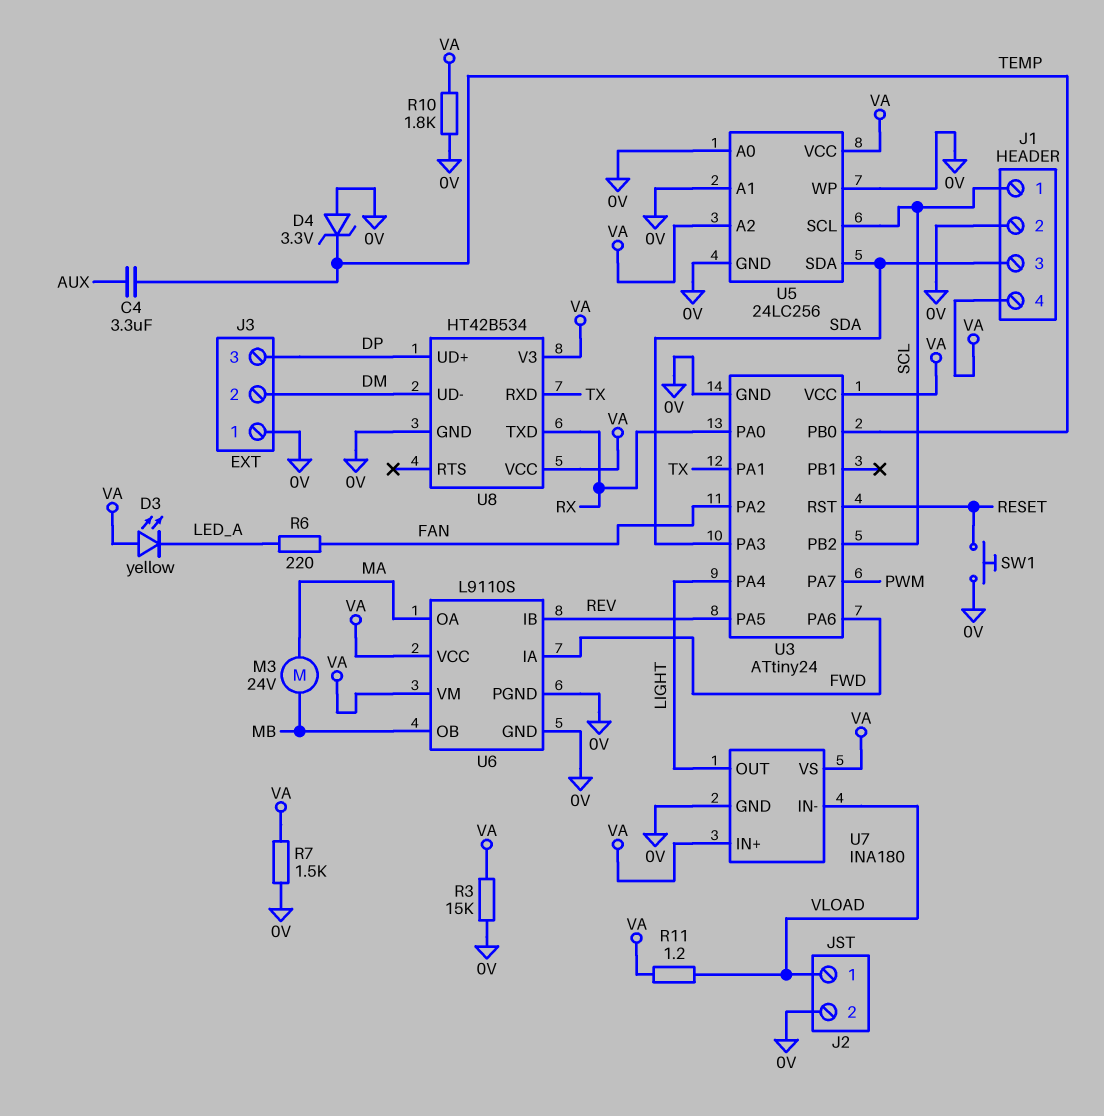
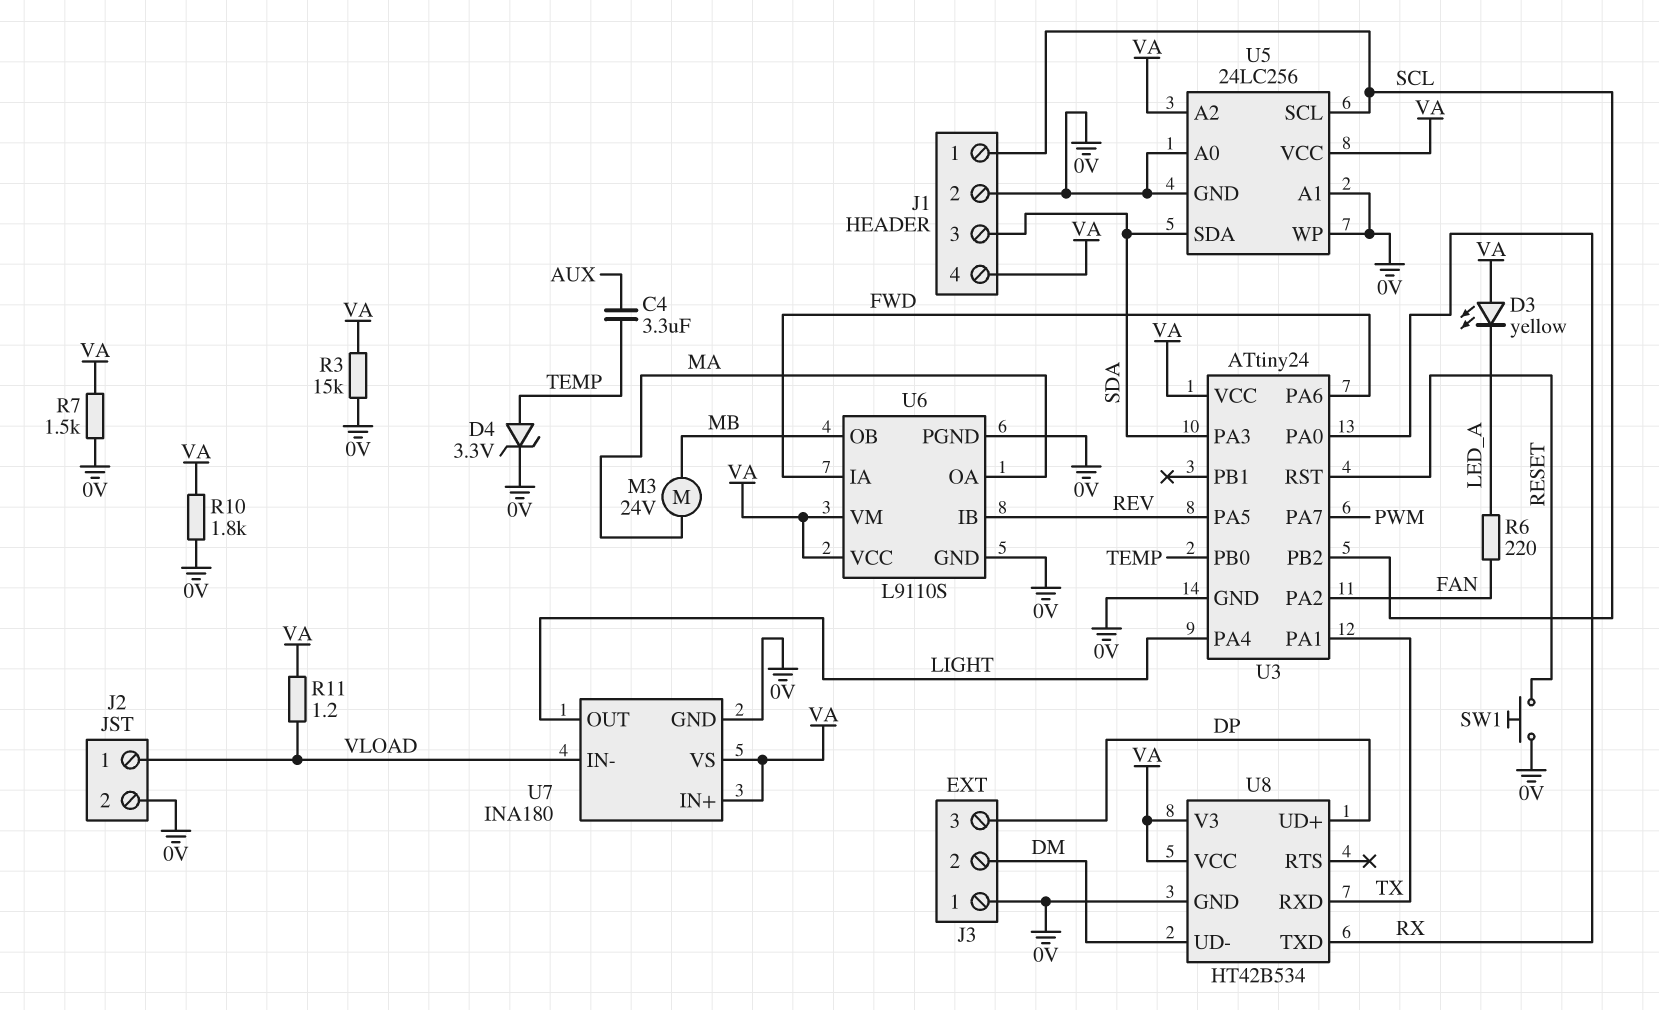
D4: zener 3.3V (A 0V, K TEMP) -> zener 3.3V (A TEMP, K 0V)

